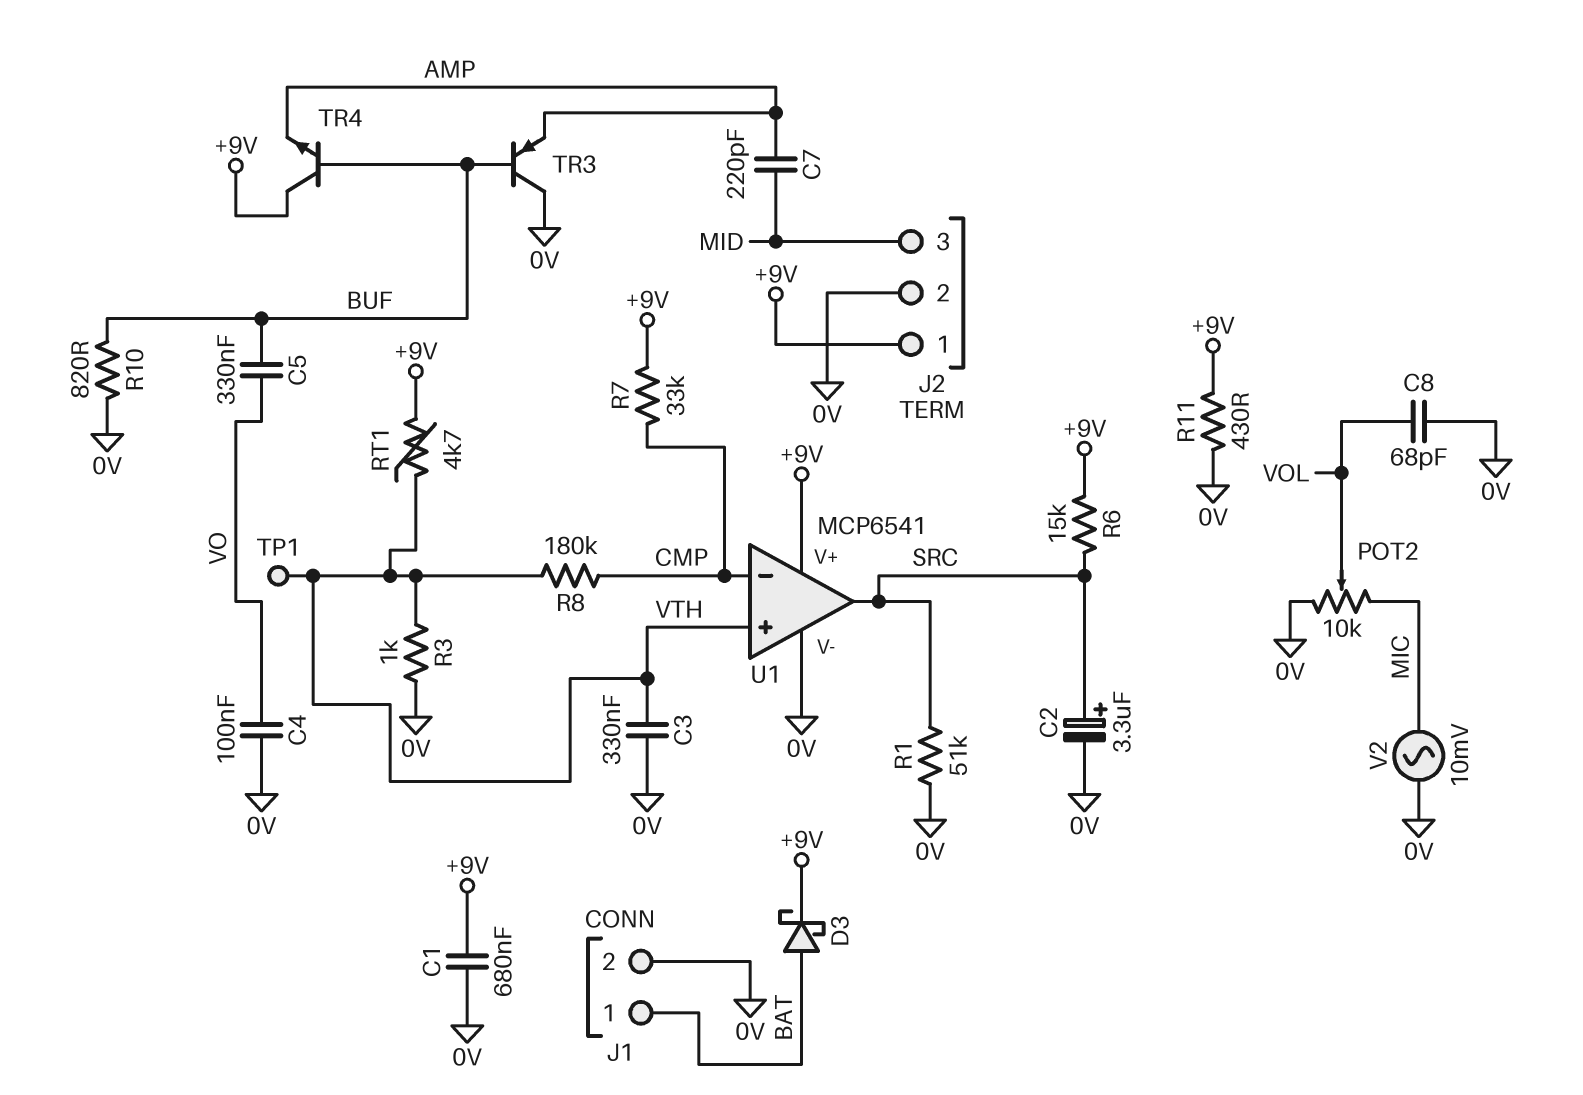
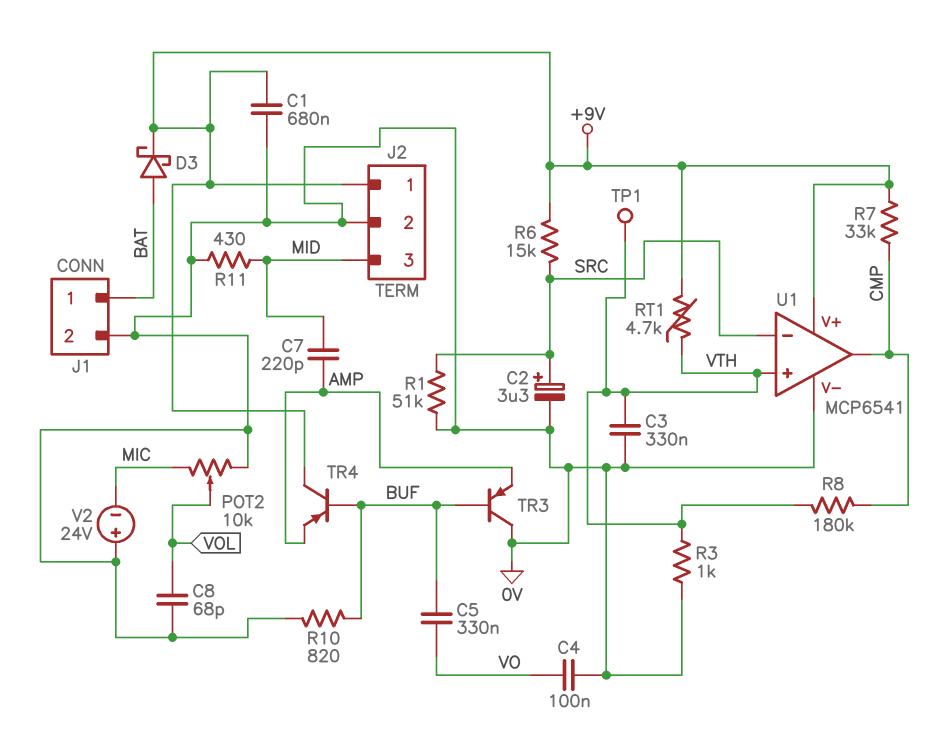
R11: 430 (+9V, 0V) -> 430 (0V, MID)
TR4: NPN (B BUF, C +9V, E AMP) -> PNP (B BUF, C +9V, E AMP)
U1 pin in-: CMP -> SRC
U1 pin out: SRC -> CMP
V2: AC 10mV (0V, MIC) -> 24V (plus 0V, minus MIC)

